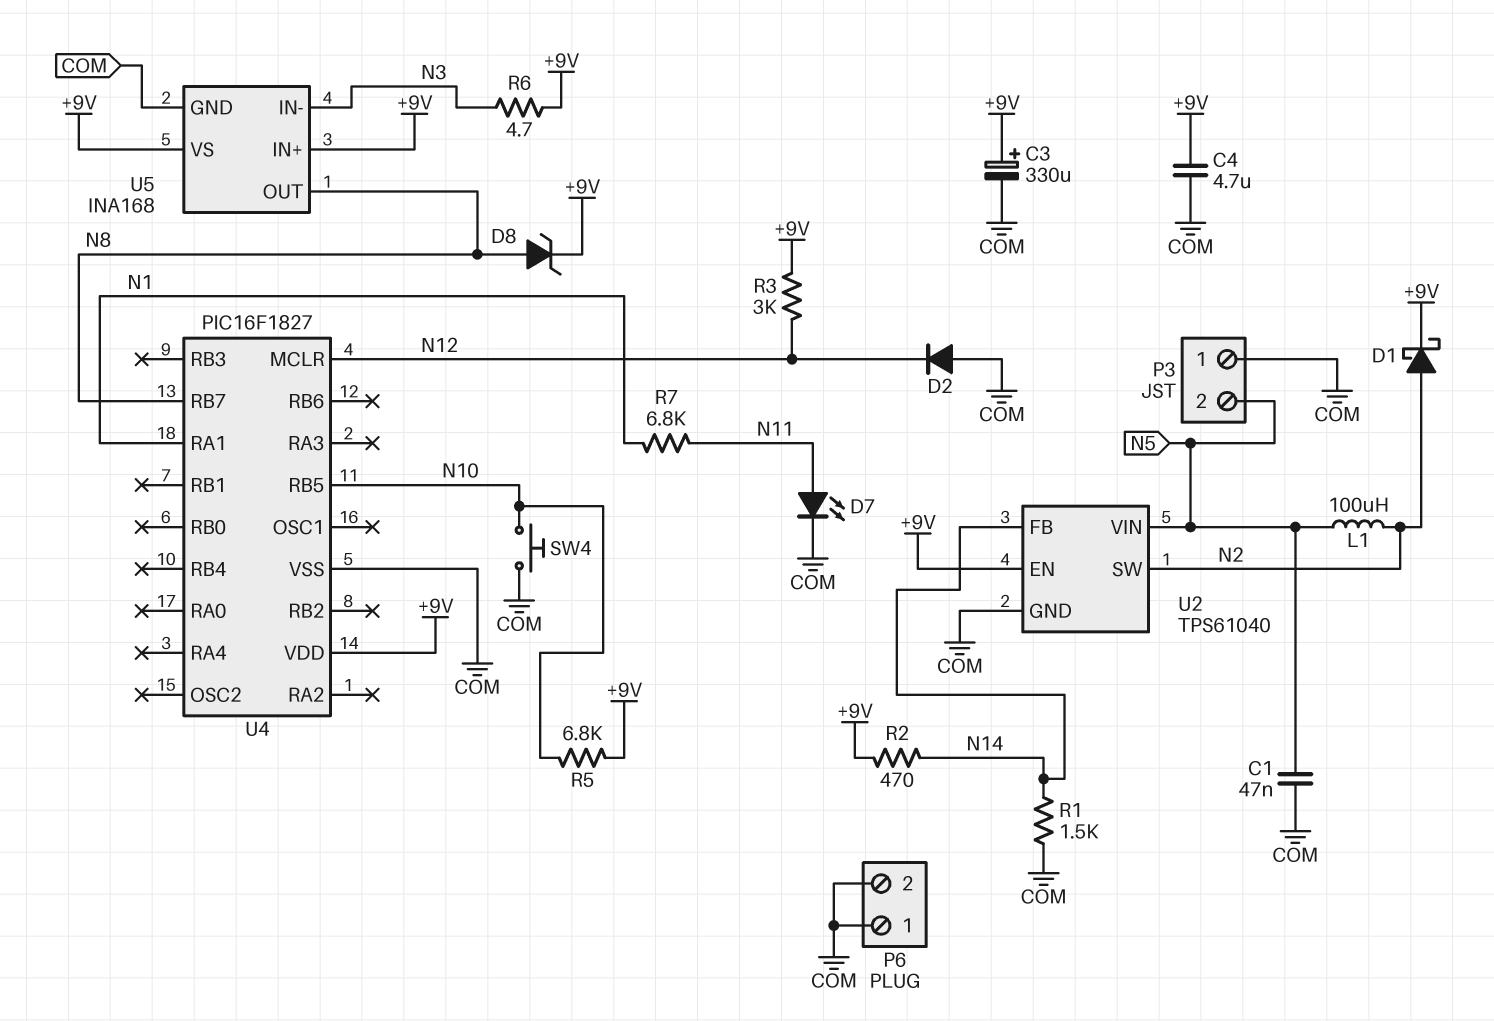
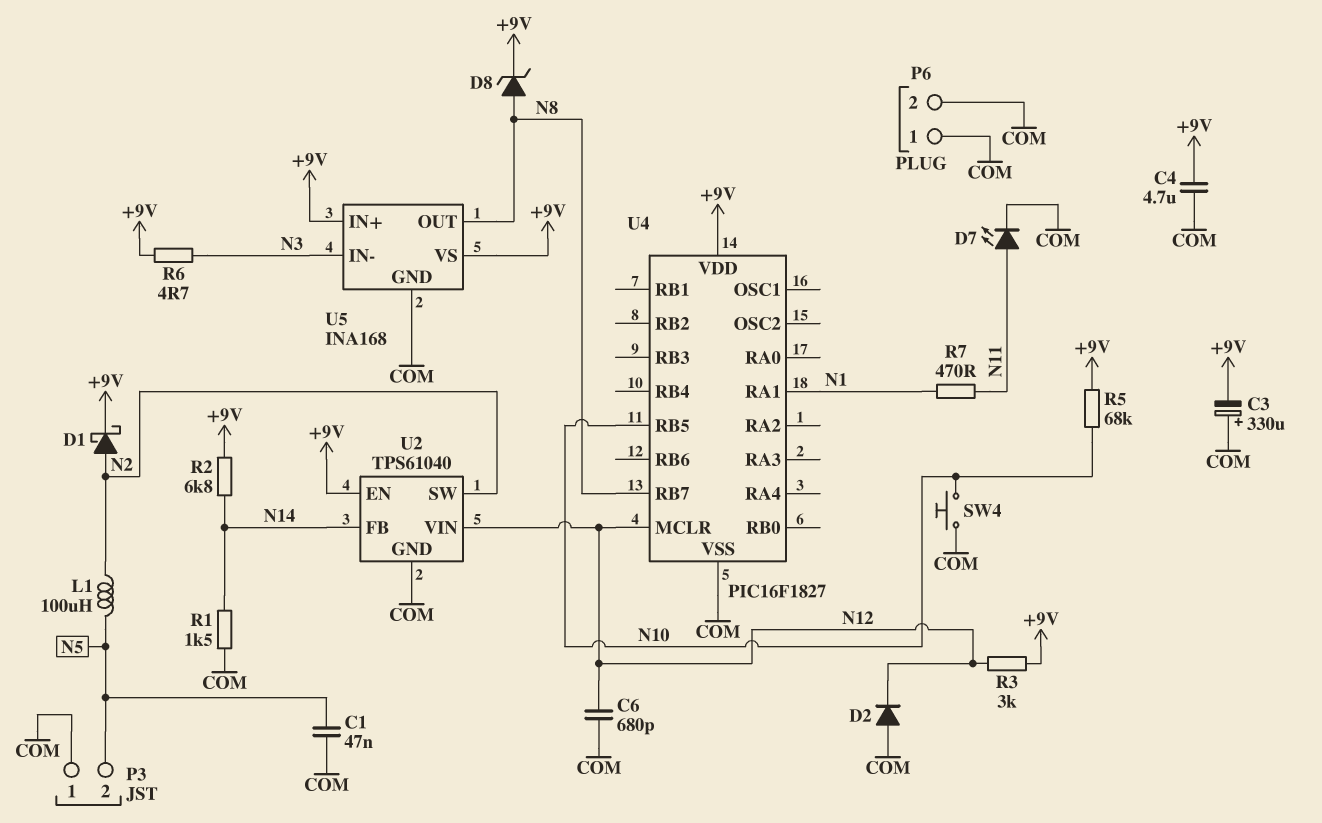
C3: 330uF (plus +9V, minus COM) -> 330uF (plus COM, minus +9V)
C6: none -> 680pF (COM, N12)
R2: 470 (+9V, N14) -> 6.8k (+9V, N14)
R5: 6.8k (+9V, N10) -> 68k (+9V, N10)
R7: 6.8k (N1, N11) -> 470 (N1, N11)
U2 pin VIN: N5 -> N12

